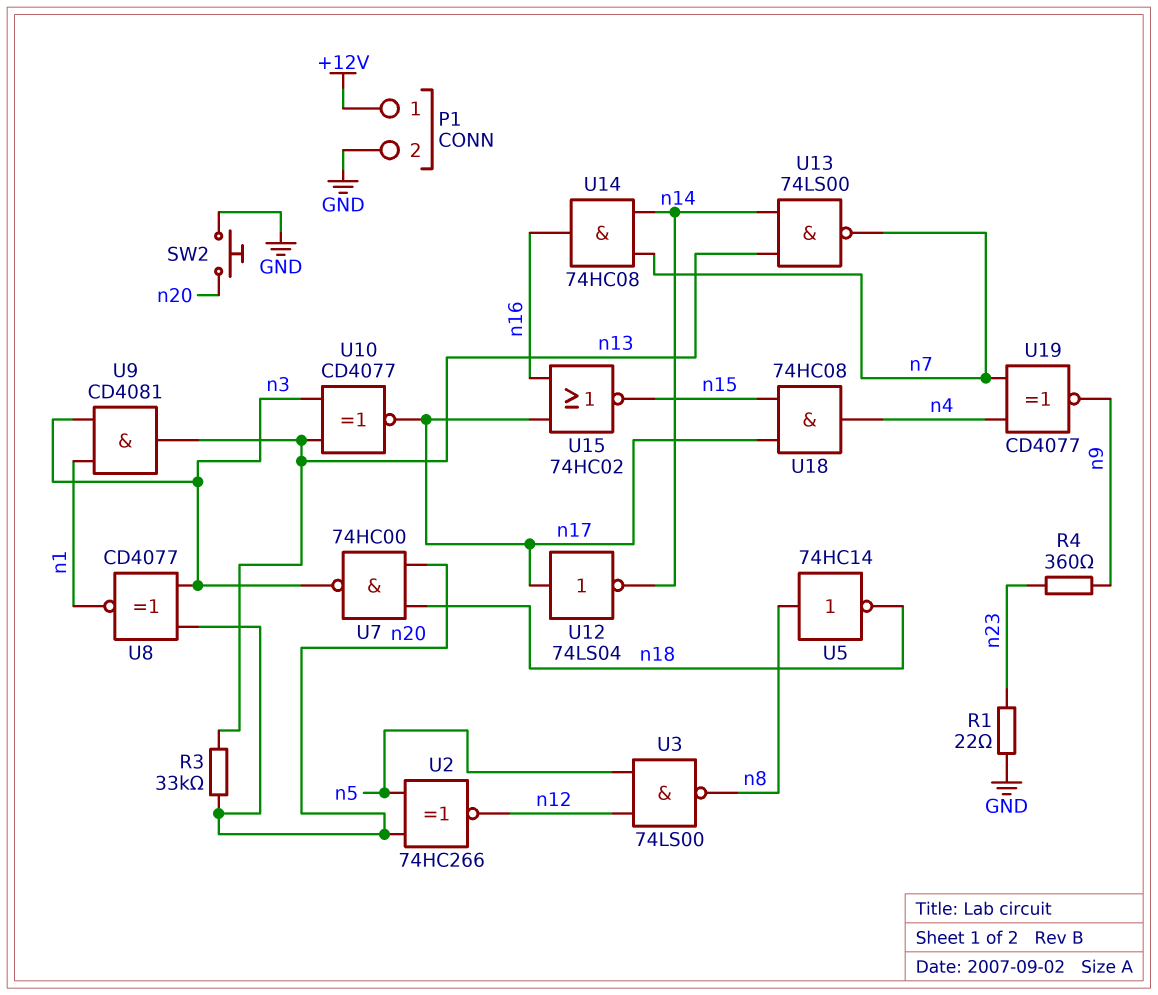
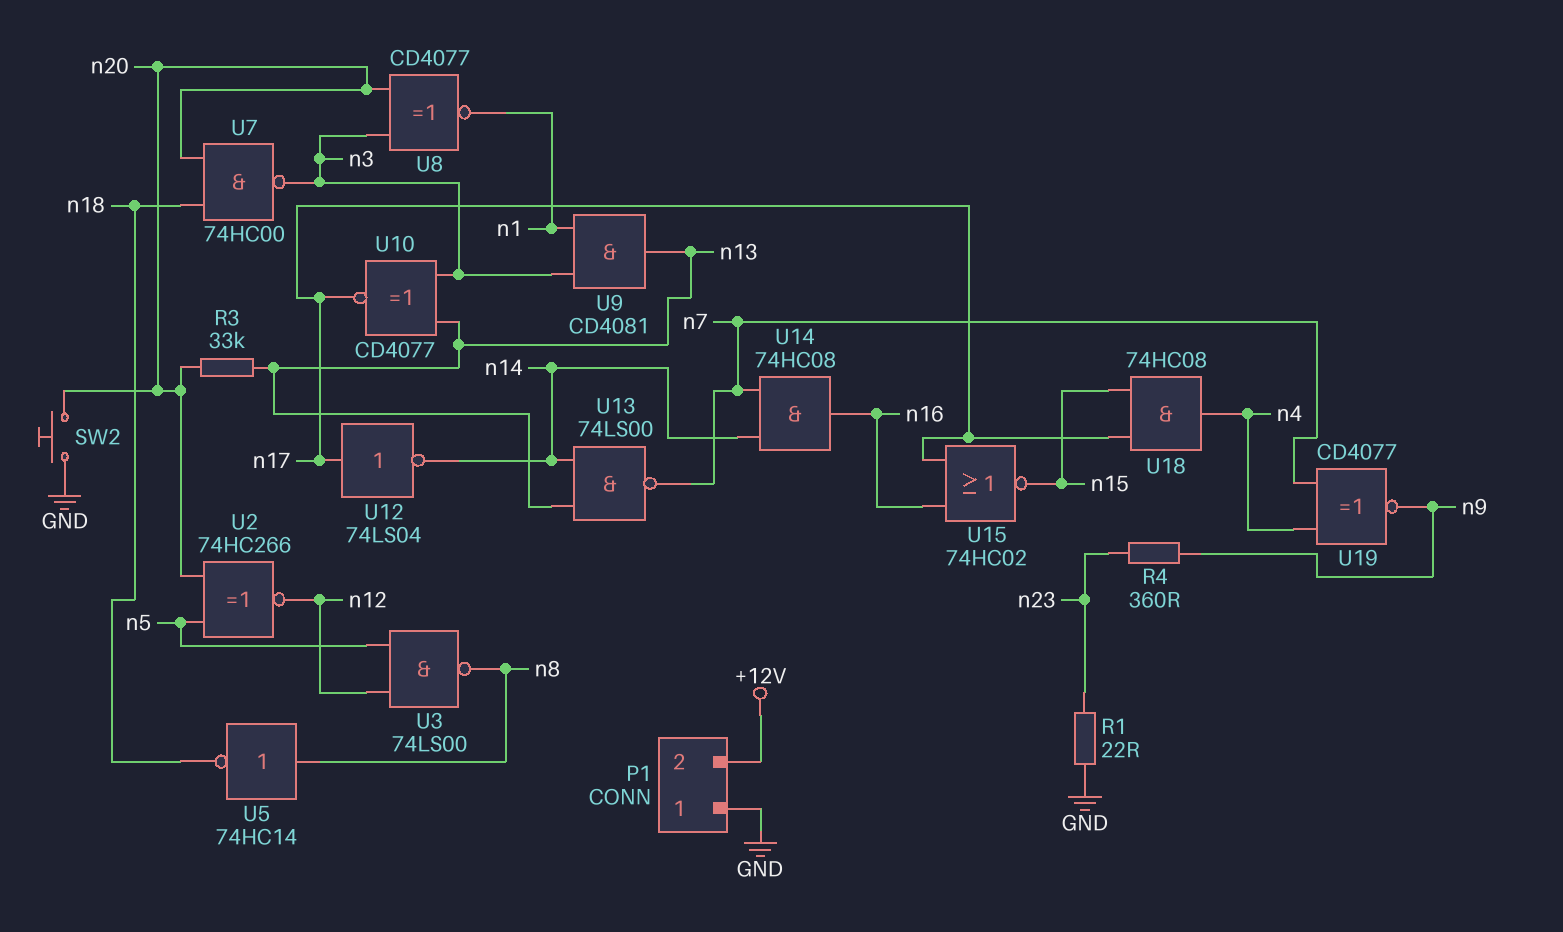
P1 pin 1: +12V -> GND
P1 pin 2: GND -> +12V

